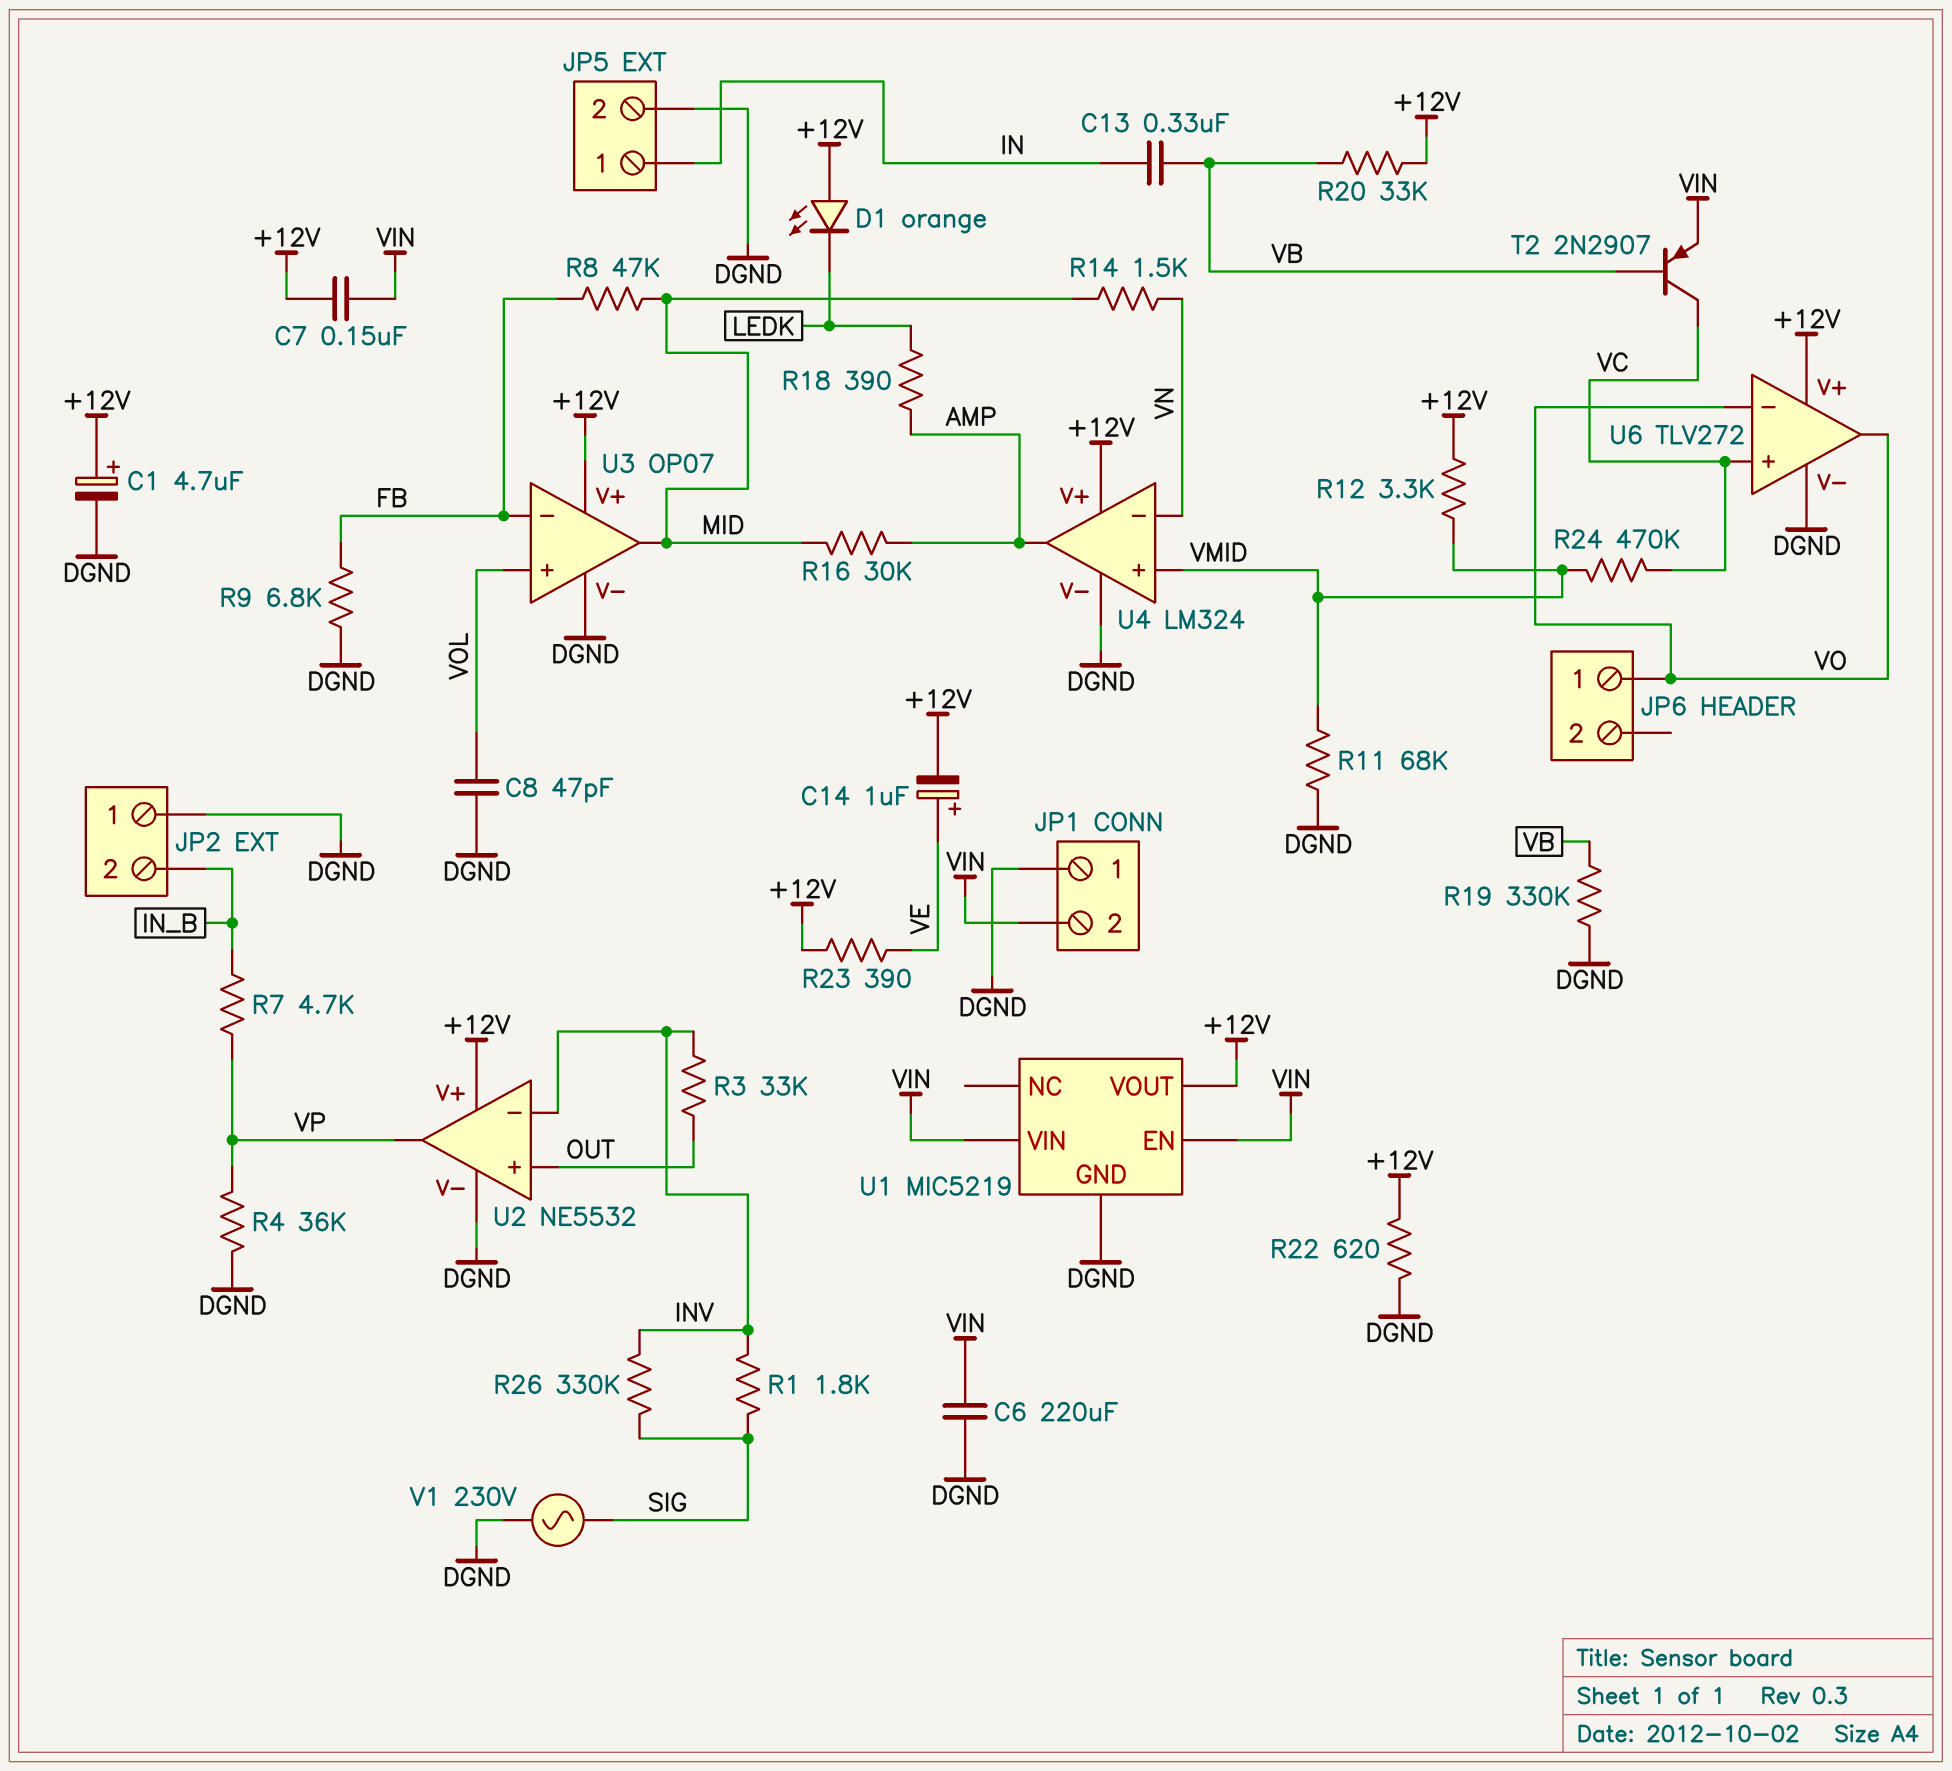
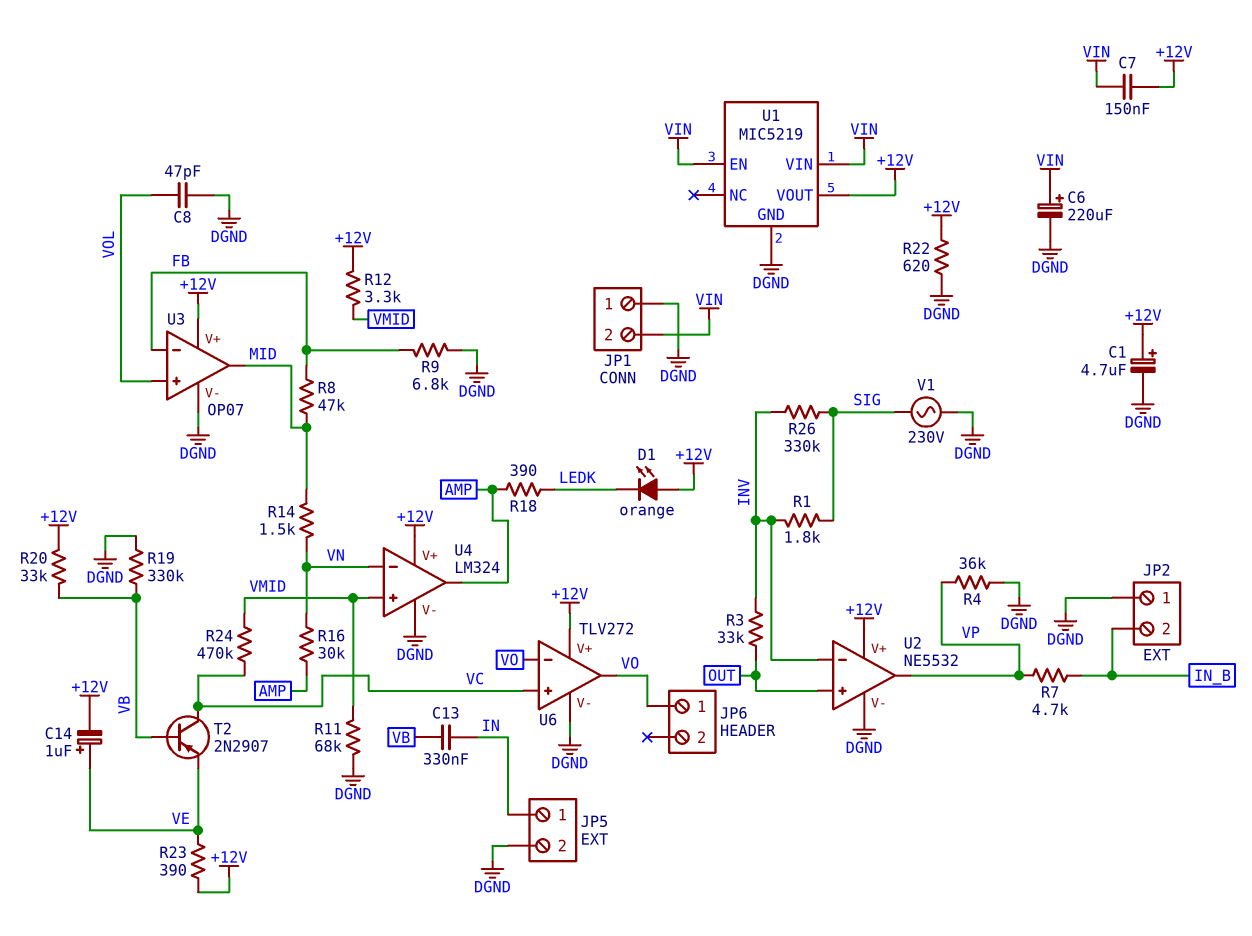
C6: 220uF (DGND, VIN) -> 220uF (plus VIN, minus DGND)
R16: 30k (AMP, MID) -> 30k (AMP, VN)
T2: PNP 2N2907 (B VB, C VC, E VIN) -> PNP 2N2907 (B VB, C VC, E VE)

